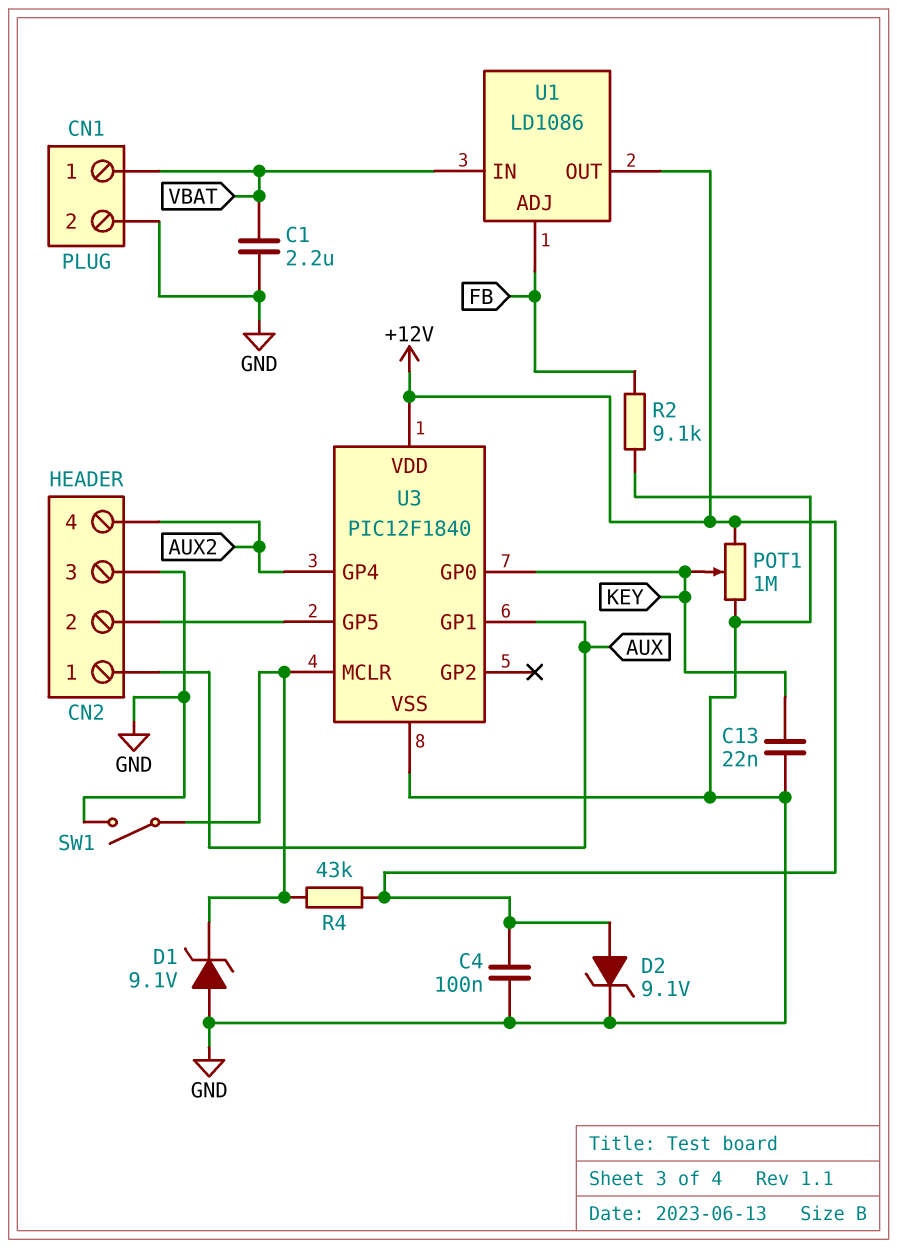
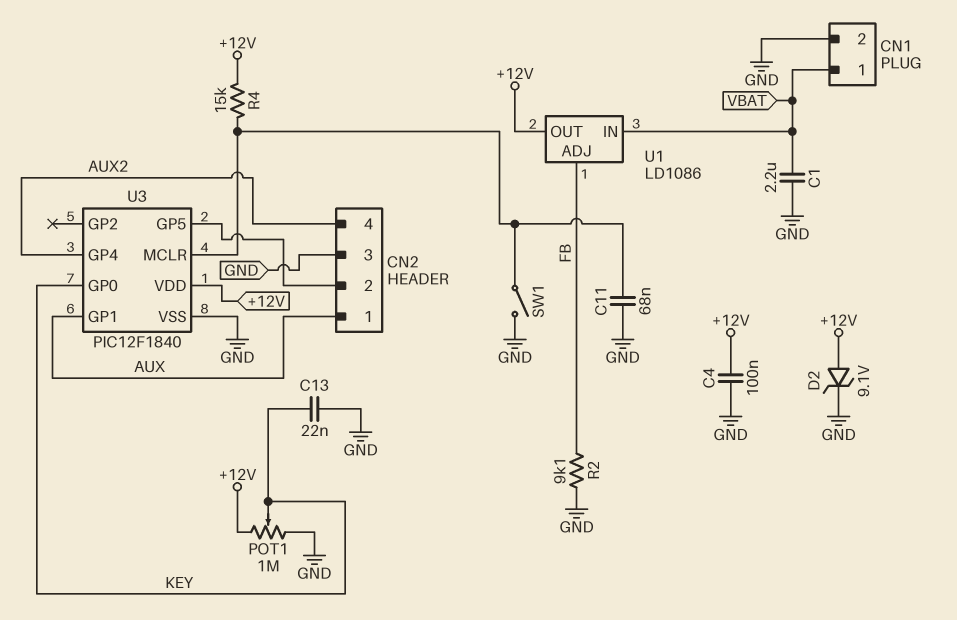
C11: none -> 68nF (GND, U3/MCLR)
D1: zener 9.1V (A GND, K U3/MCLR) -> none
R4: 43k (+12V, U3/MCLR) -> 15k (+12V, U3/MCLR)

